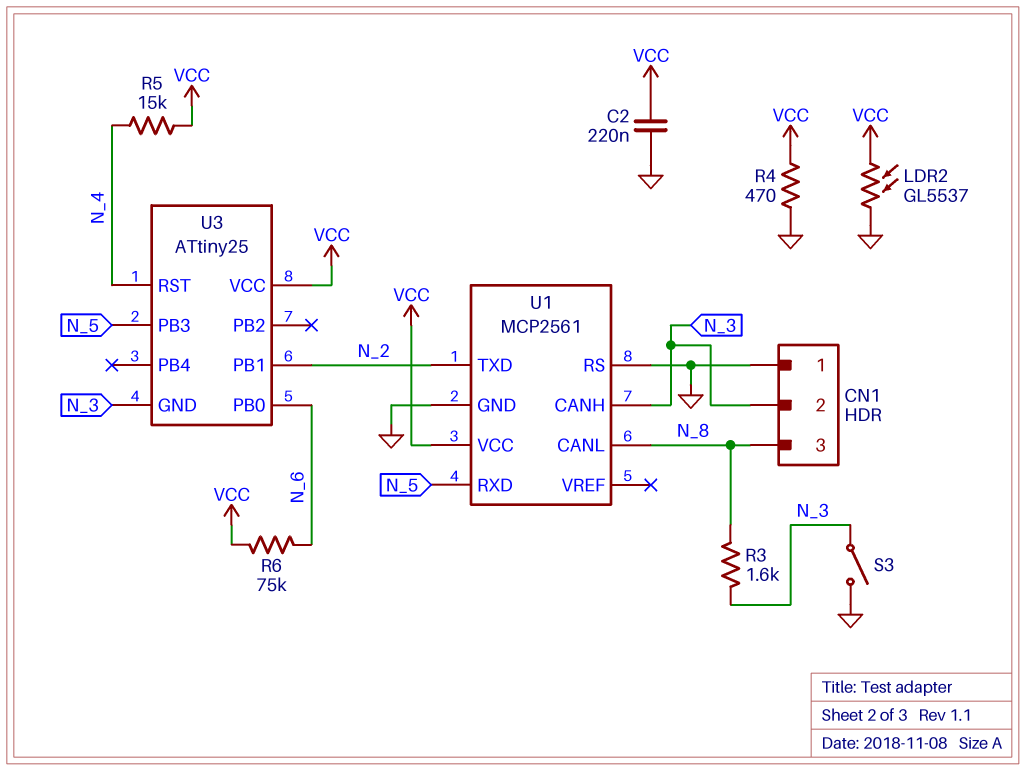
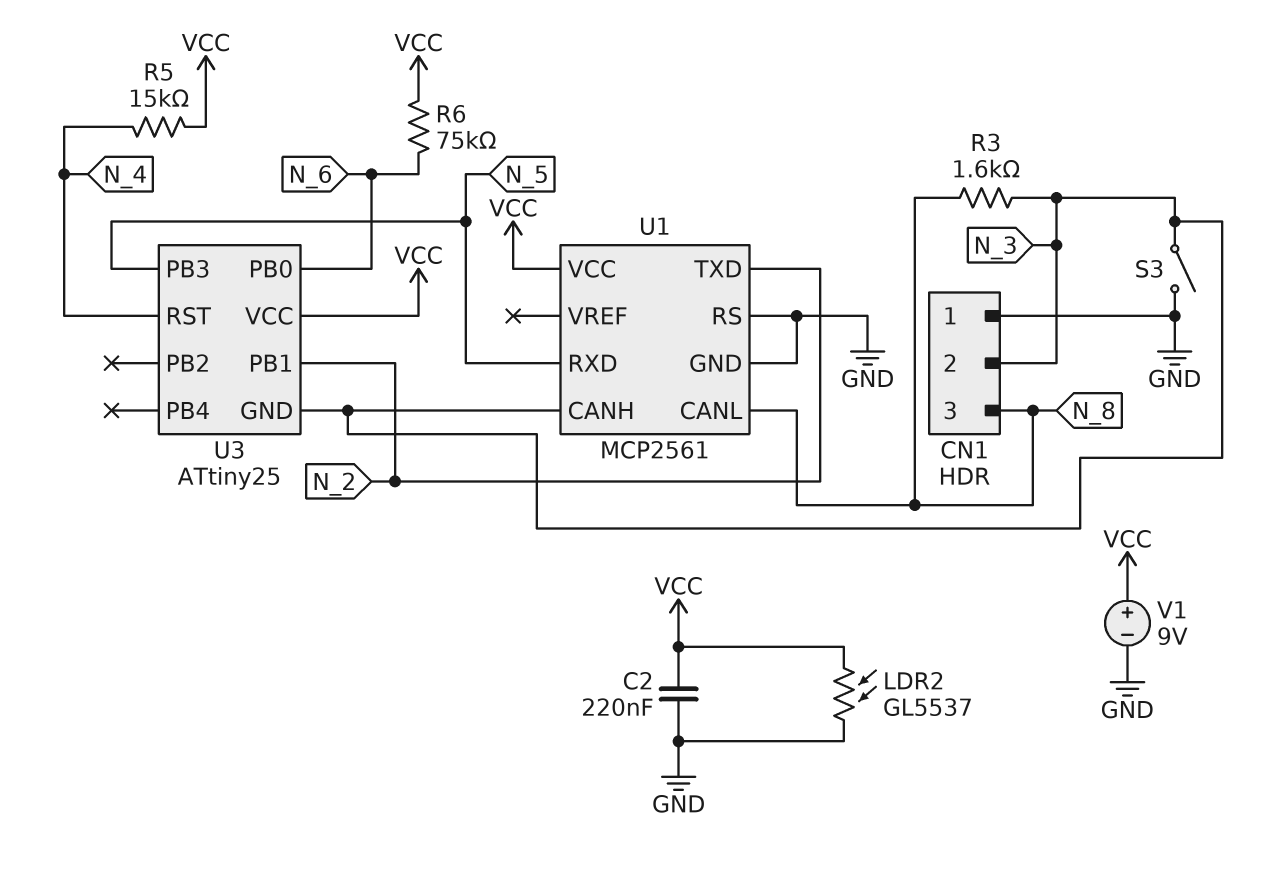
R4: 470 (GND, VCC) -> none
V1: none -> 9V (plus VCC, minus GND)

